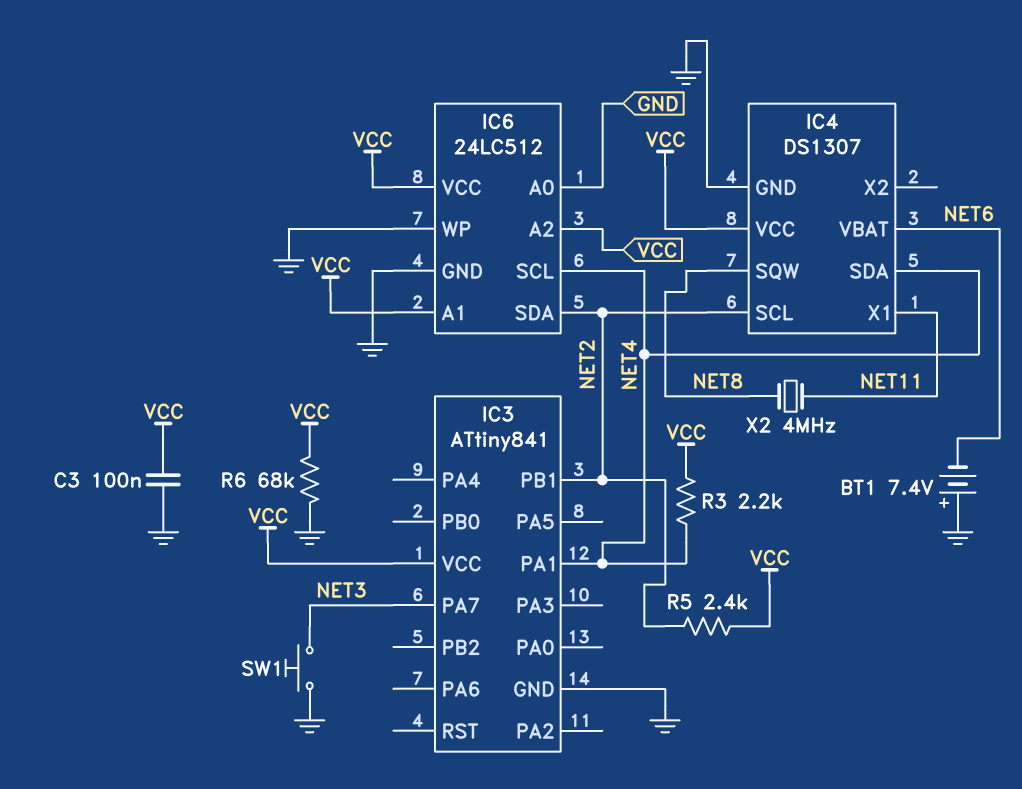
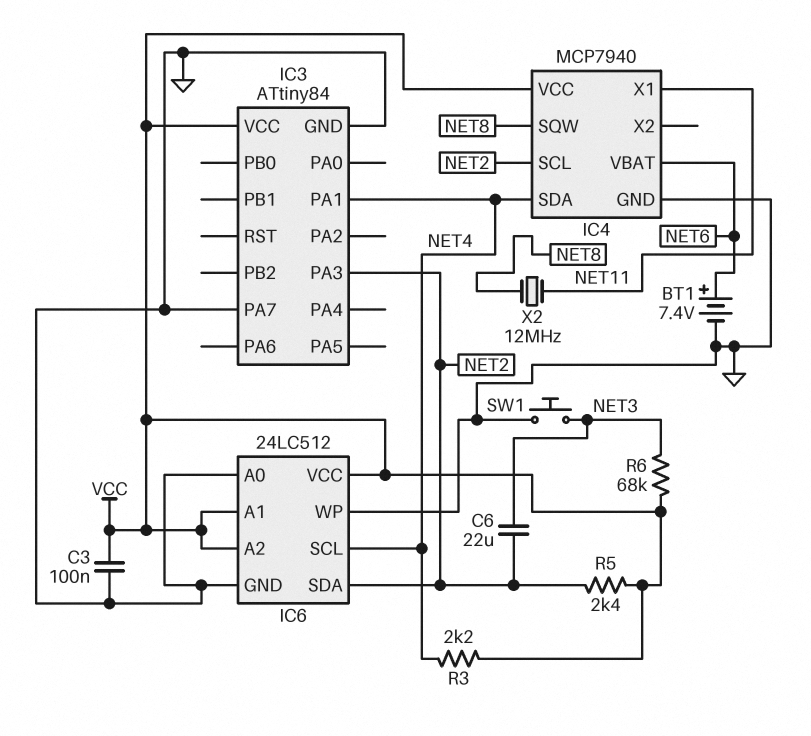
BT1: 7.4V (plus GND, minus NET6) -> 7.4V (plus NET6, minus GND)
C6: none -> 22uF (NET2, NET3)
IC3: ATtiny841 -> ATtiny84
IC3 pin PA3: none -> NET2
IC3 pin PA7: NET3 -> GND
IC3 pin PB1: NET2 -> none
IC4: DS1307 -> MCP7940
R6: 68k (GND, VCC) -> 68k (NET3, VCC)
X2: 4MHz (NET8, NET11) -> 12MHz (NET8, NET11)

